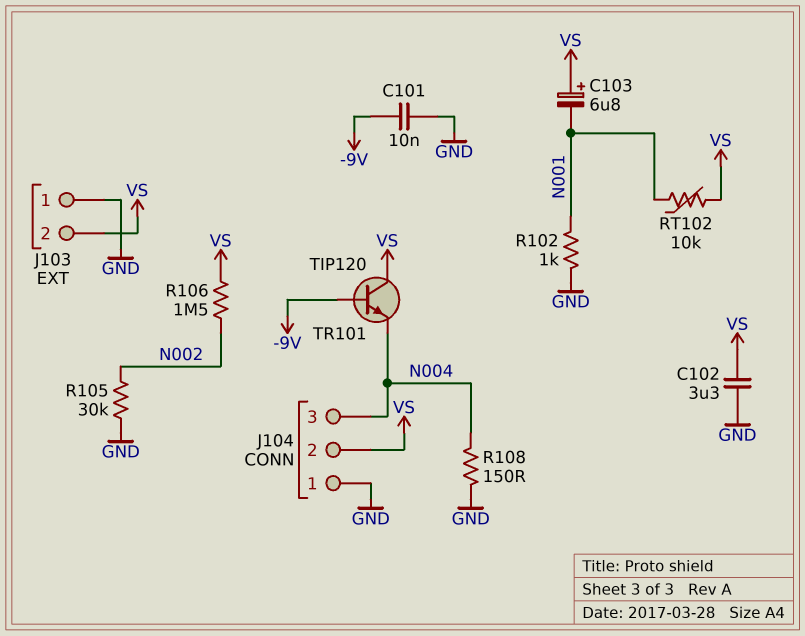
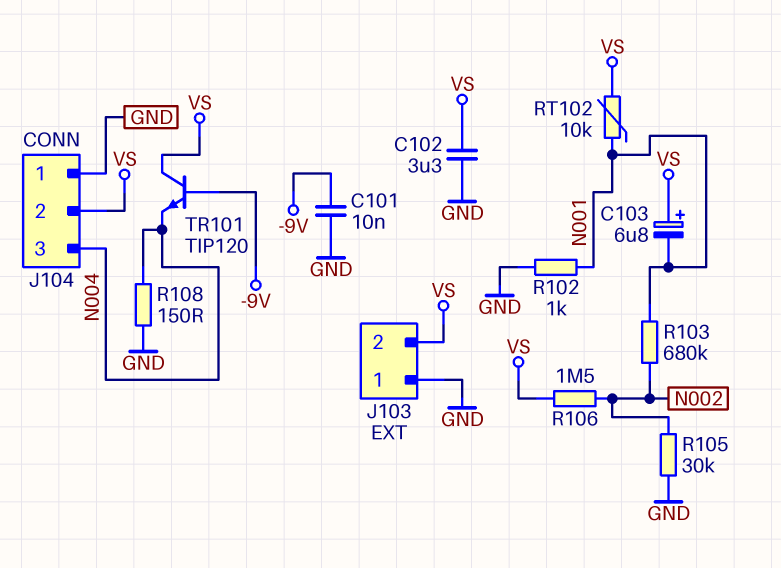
R103: none -> 680k (N001, N002)

